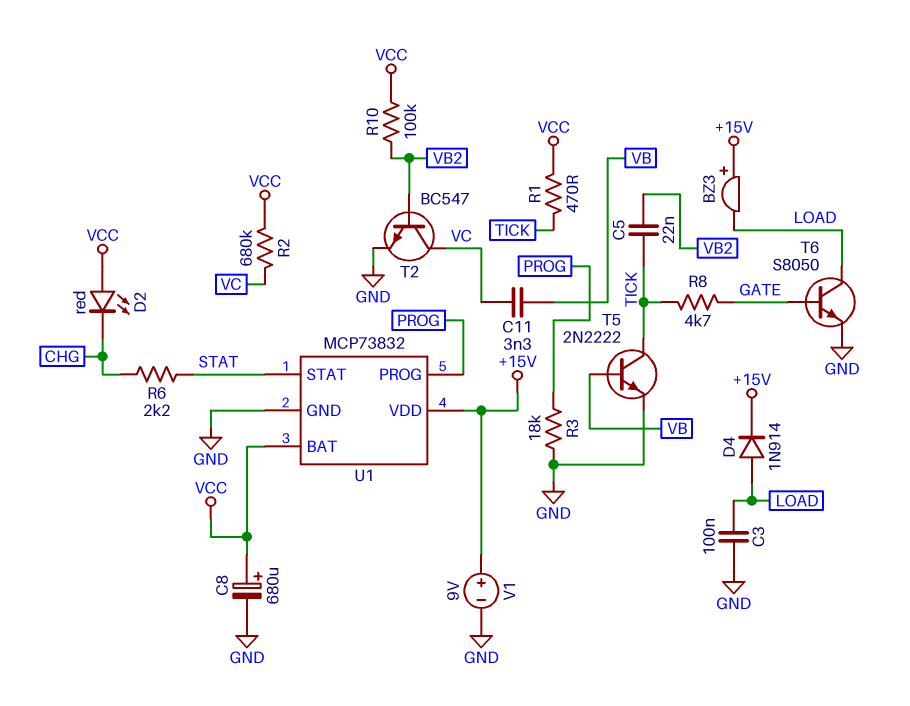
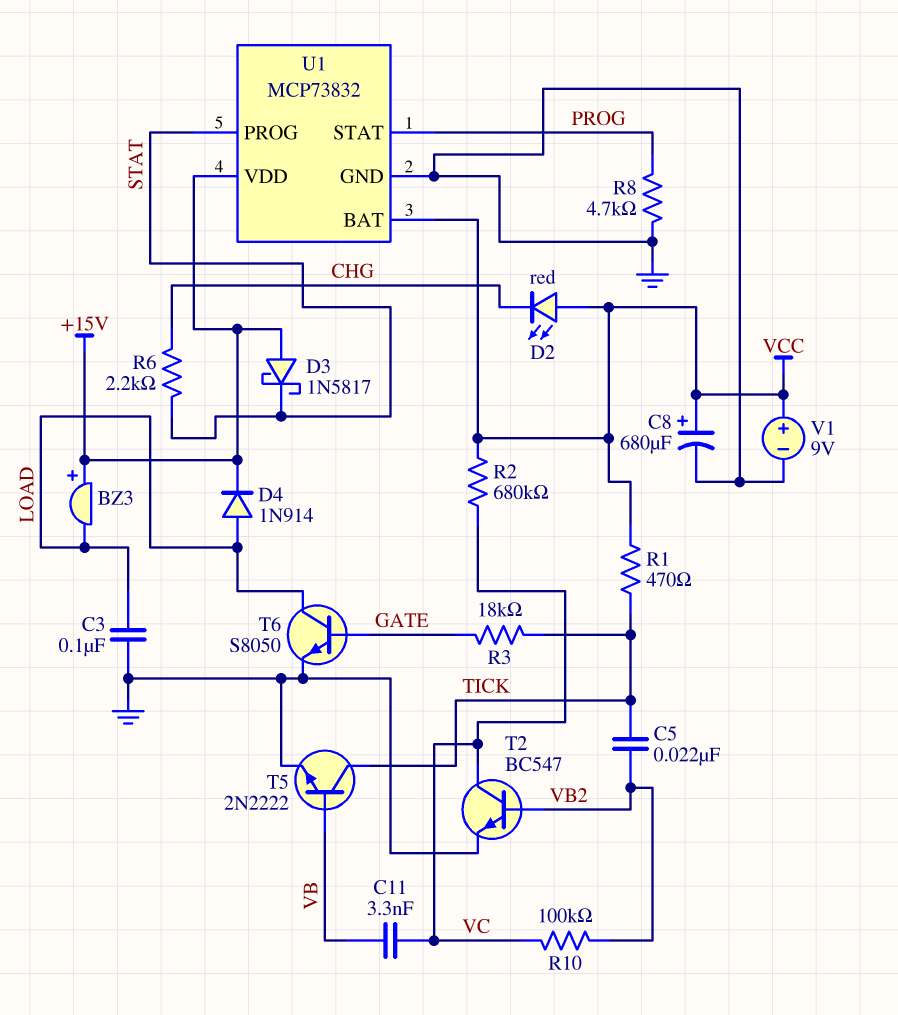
D3: none -> schottky 1N5817 (A +15V, K STAT)
R3: 18k (GND, PROG) -> 18k (GATE, TICK)
R8: 4.7k (GATE, TICK) -> 4.7k (GND, PROG)
R10: 100k (VB2, VCC) -> 100k (VB2, VC)
U1 pin PROG: PROG -> STAT
U1 pin STAT: STAT -> PROG
V1: 9V (plus +15V, minus GND) -> 9V (plus VCC, minus GND)

